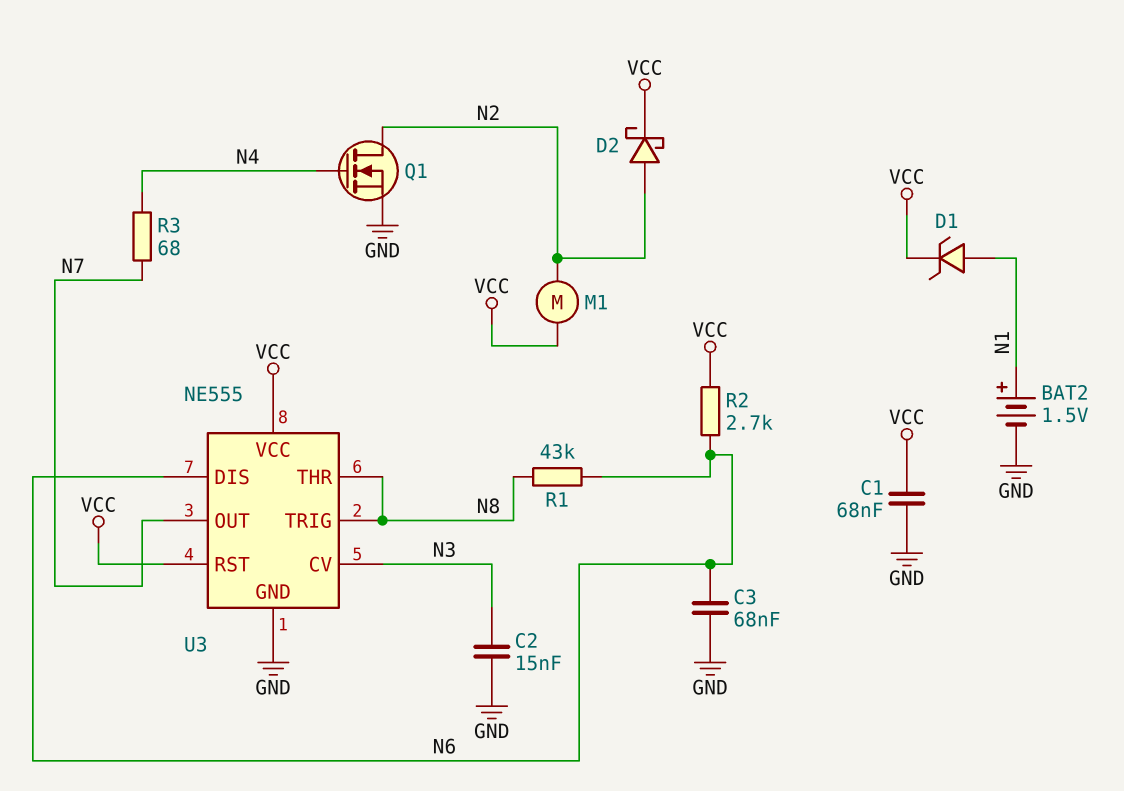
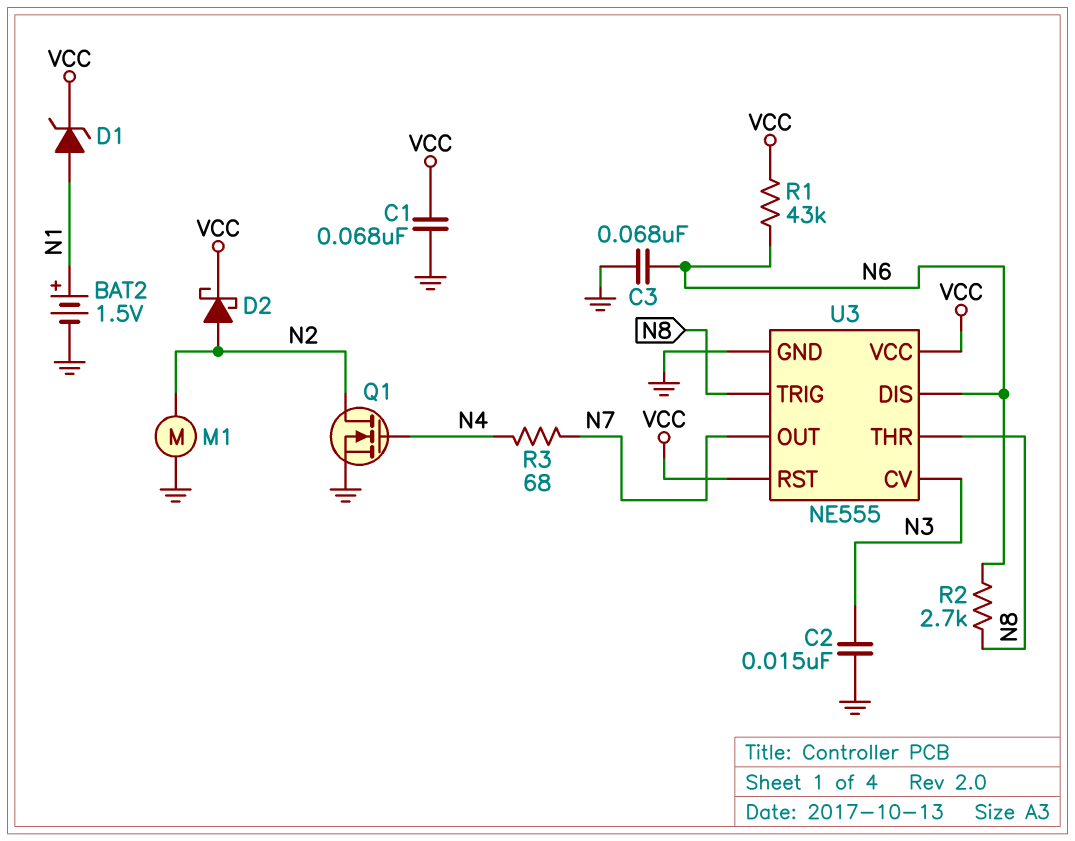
M1: motor (N2, VCC) -> motor (GND, N2)
R1: 43k (N6, N8) -> 43k (N6, VCC)
R2: 2.7k (N6, VCC) -> 2.7k (N6, N8)

